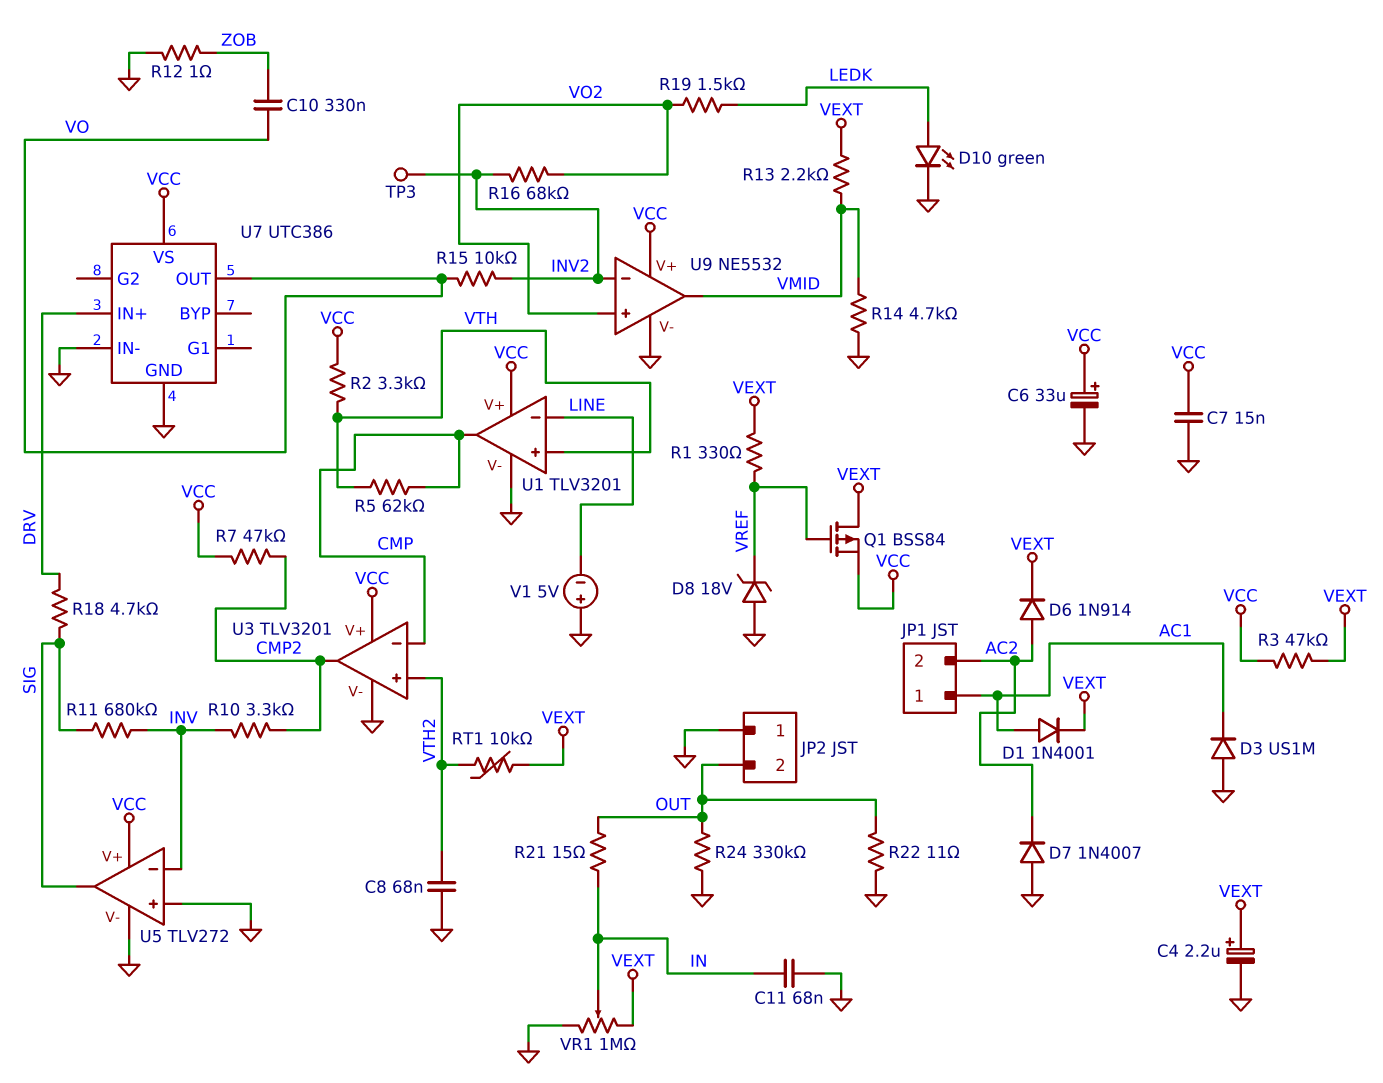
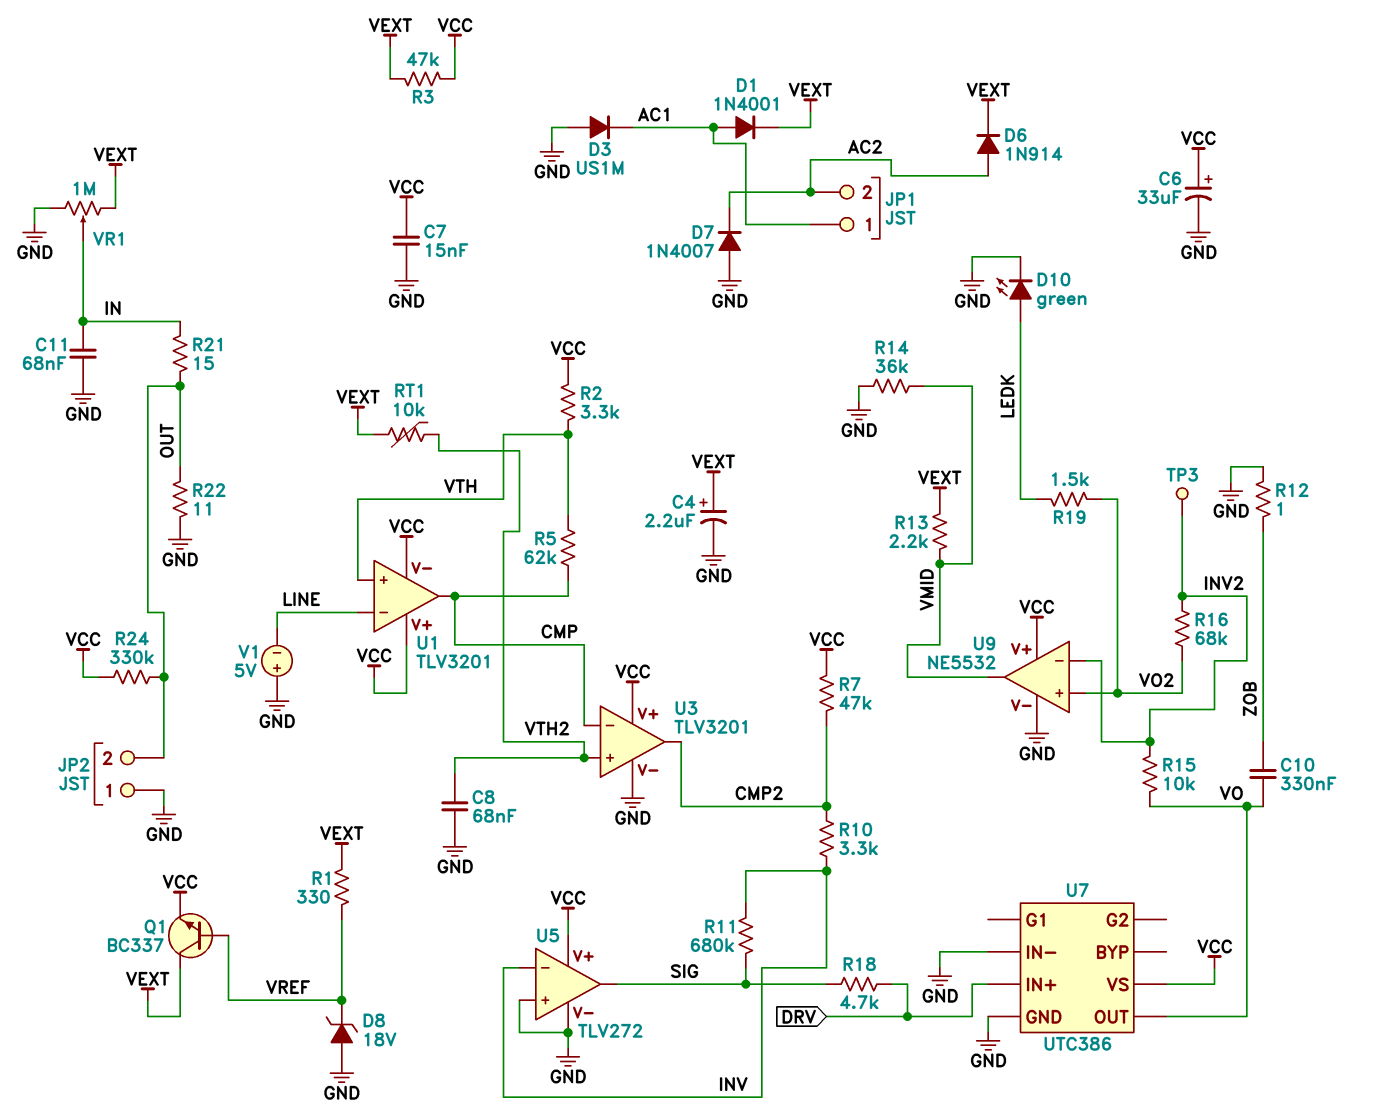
Q1: PMOS BSS84 (G VREF, D VEXT, S VCC) -> NPN BC337 (B VREF, C VEXT, E VCC)
R14: 4.7k (GND, VMID) -> 36k (GND, VMID)
R24: 330k (GND, OUT) -> 330k (OUT, VCC)
U1 pin V-: GND -> VCC

